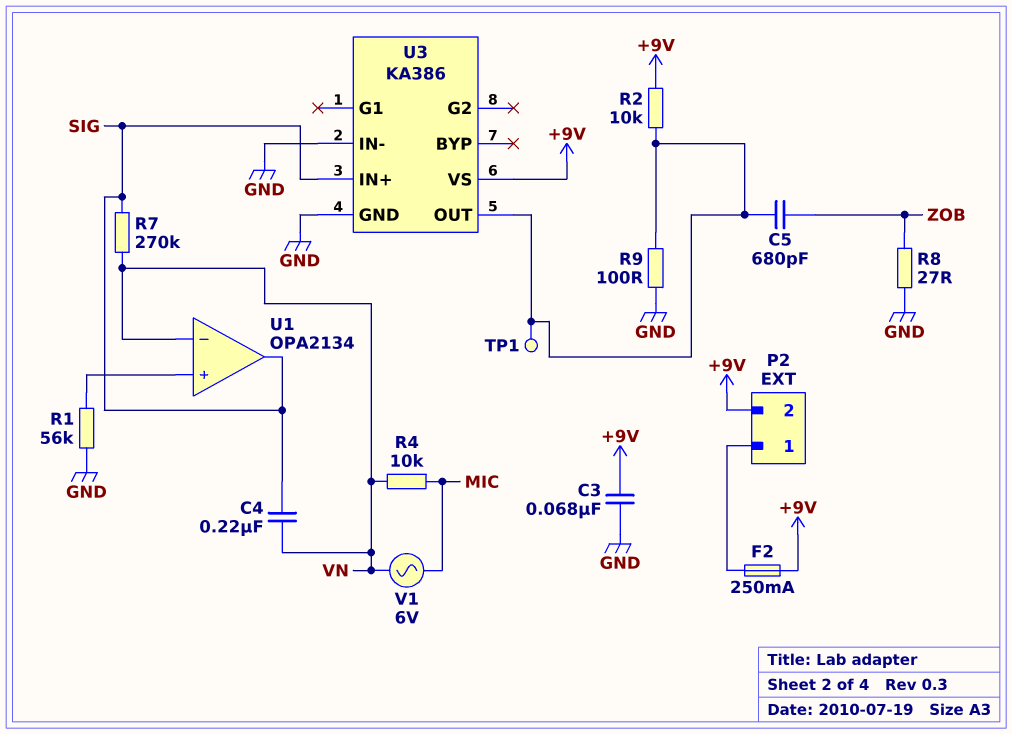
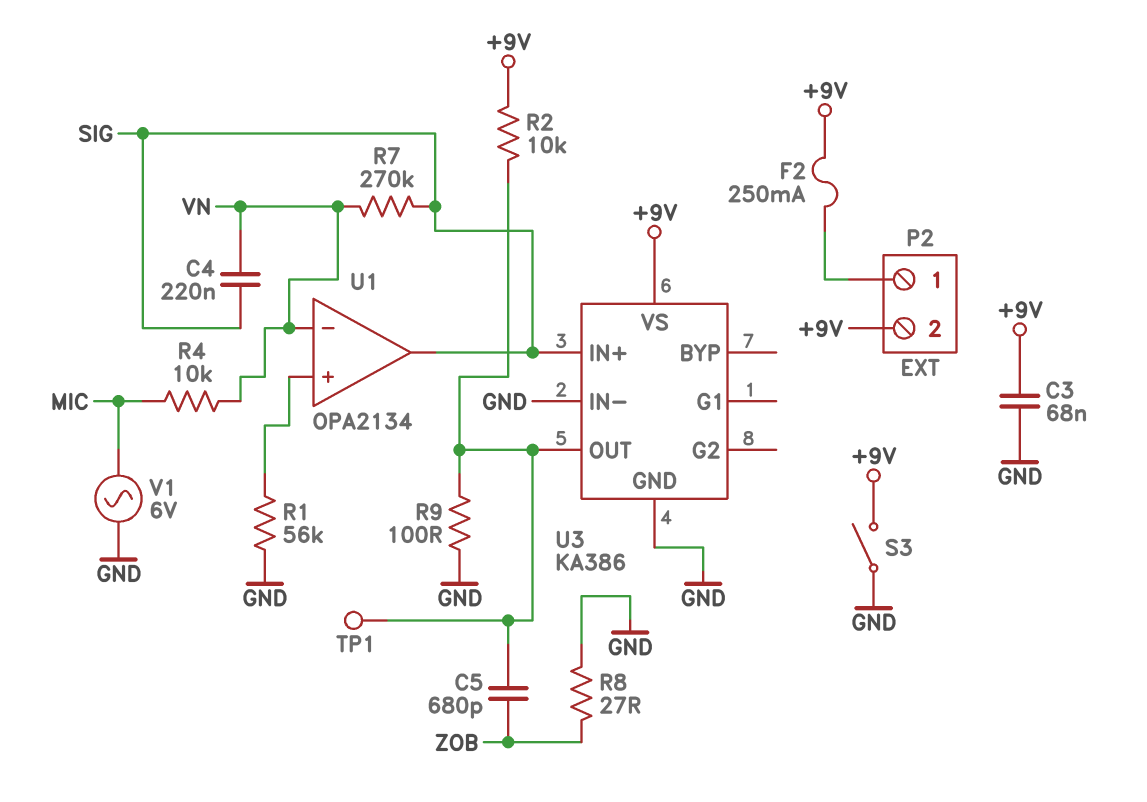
S3: none -> switch (+9V, GND)
V1: AC 6V (MIC, VN) -> AC 6V (GND, MIC)

